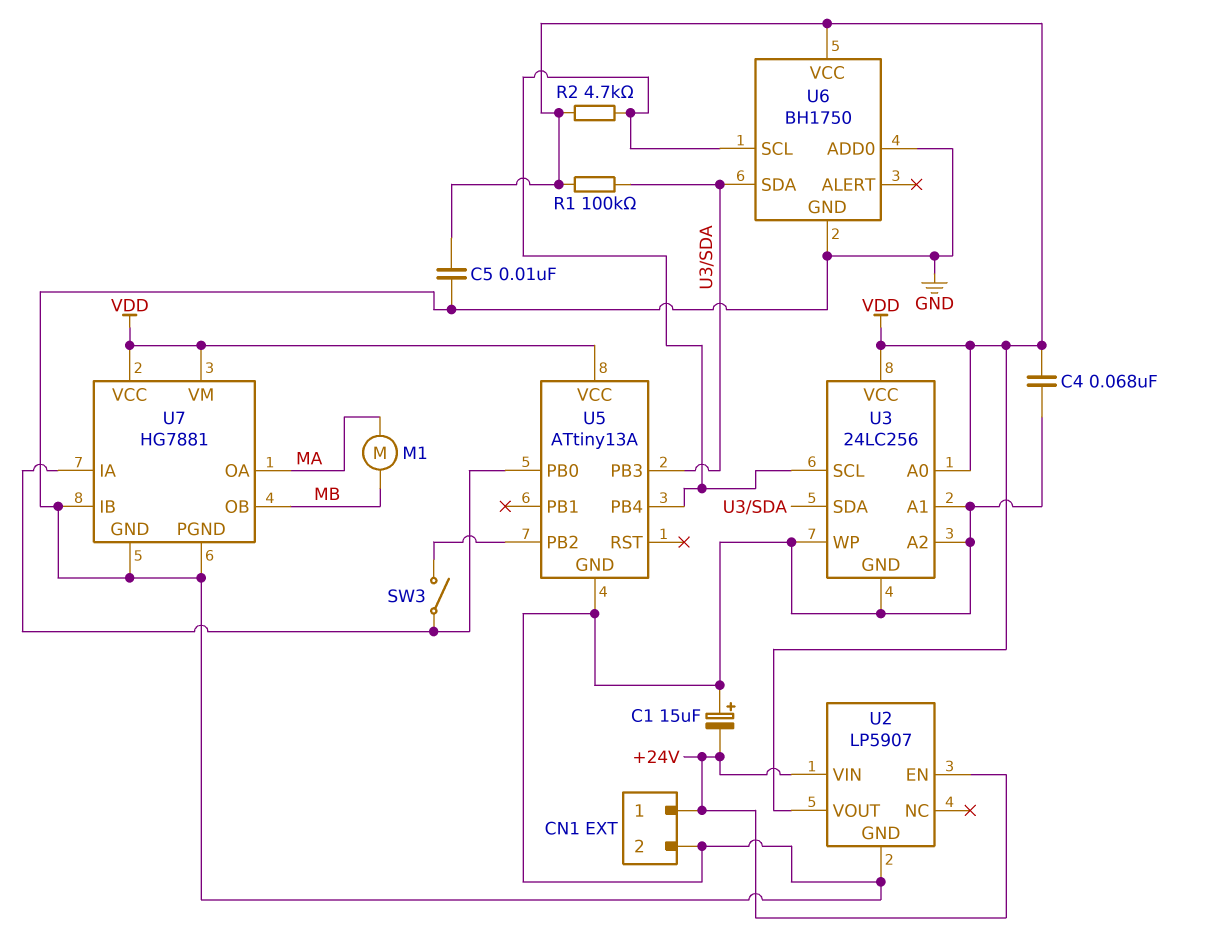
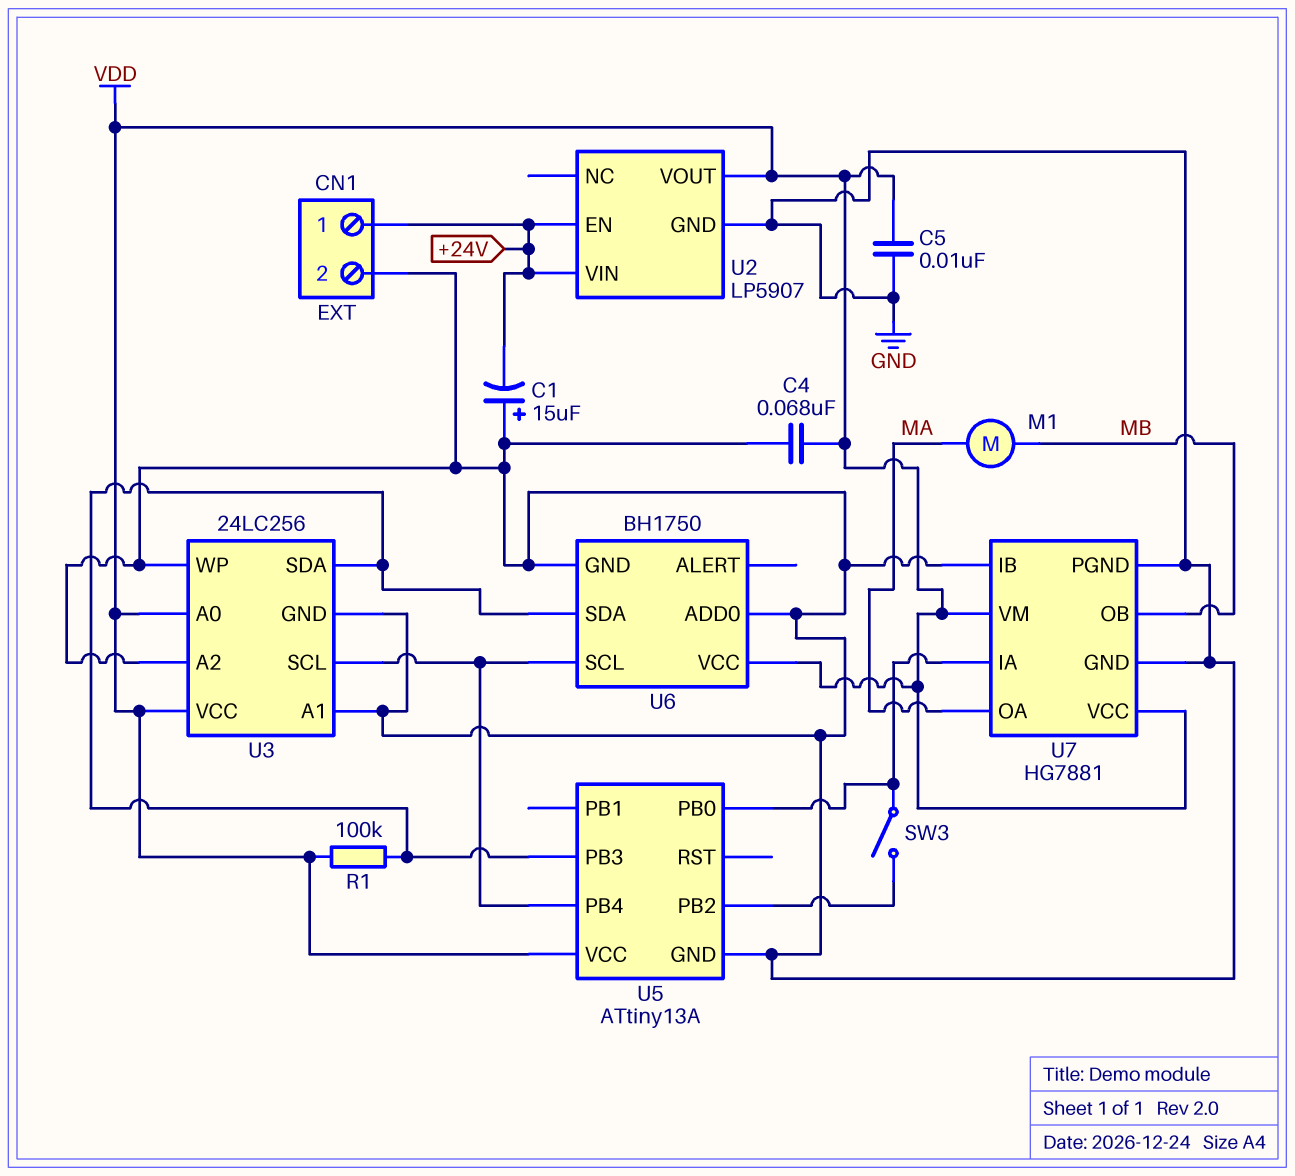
R2: 4.7k (U3/SCL, VDD) -> none

